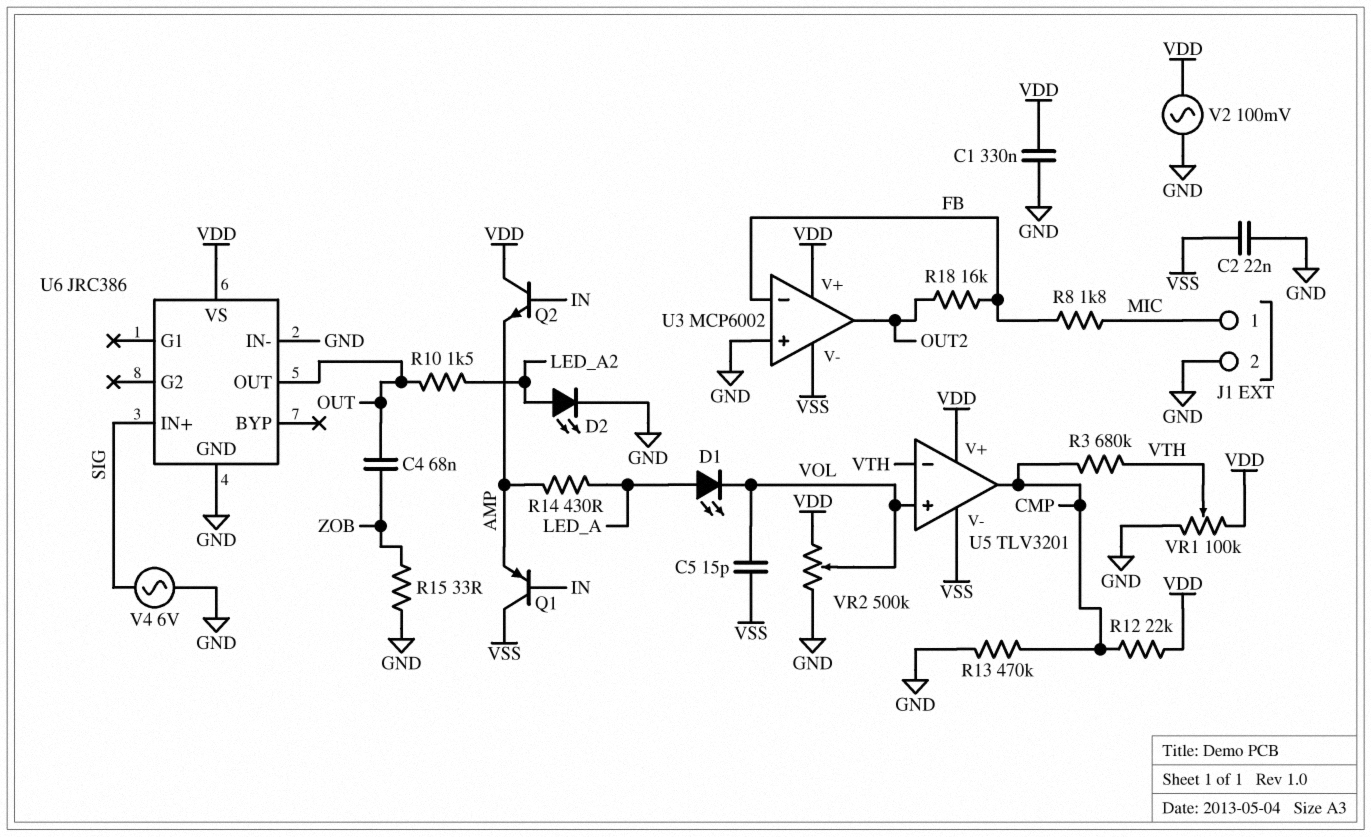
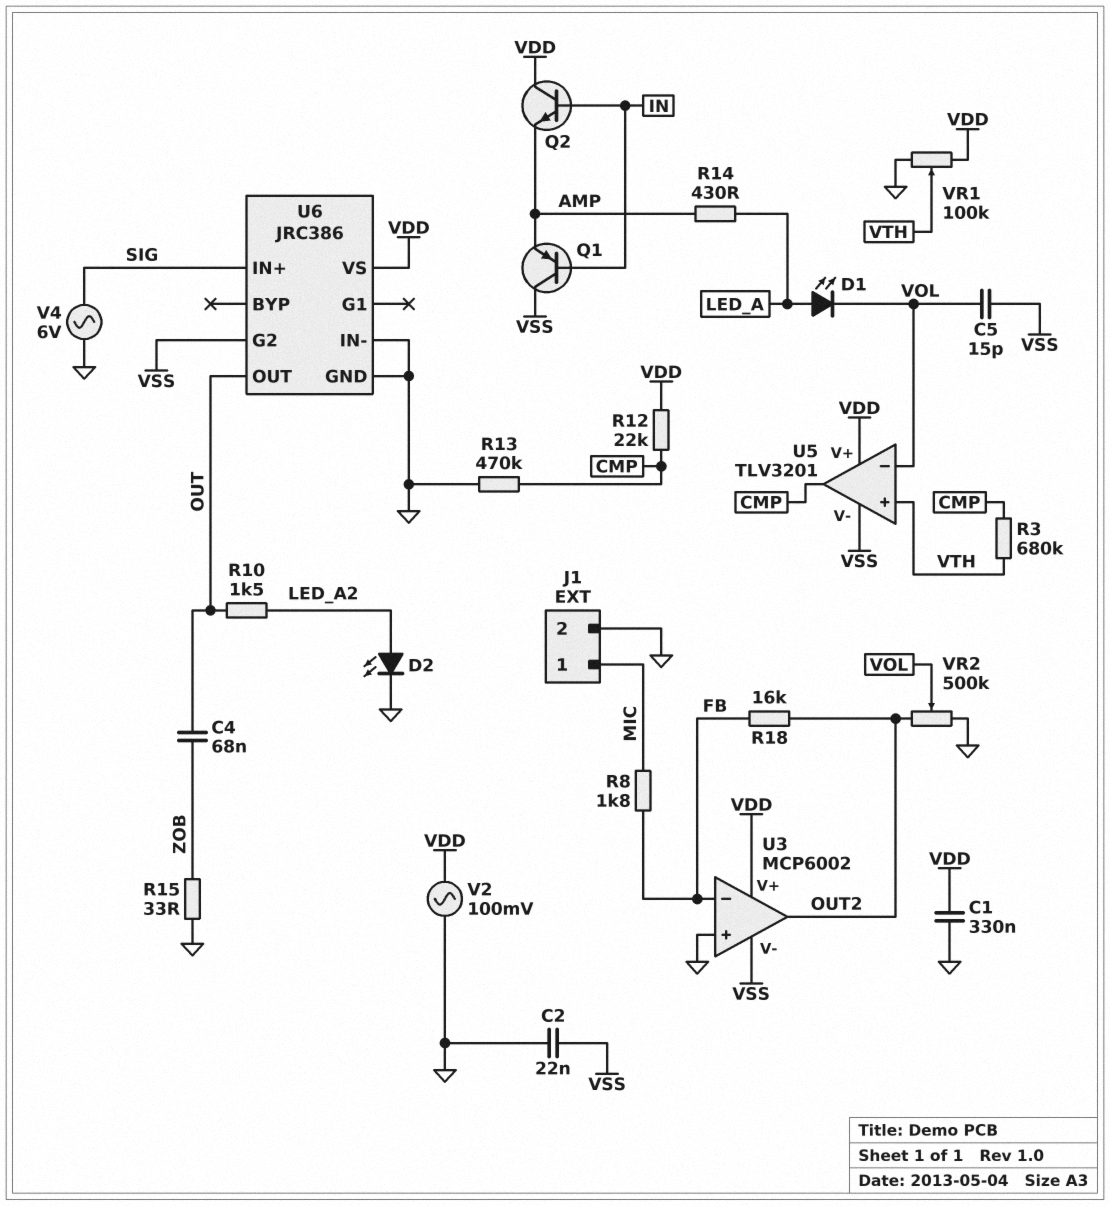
U5 pin in+: VOL -> VTH
U5 pin in-: VTH -> VOL
U6 pin G2: none -> VSS
VR2: 500k (GND, VDD, wiper VOL) -> 500k (GND, OUT2, wiper VOL)

